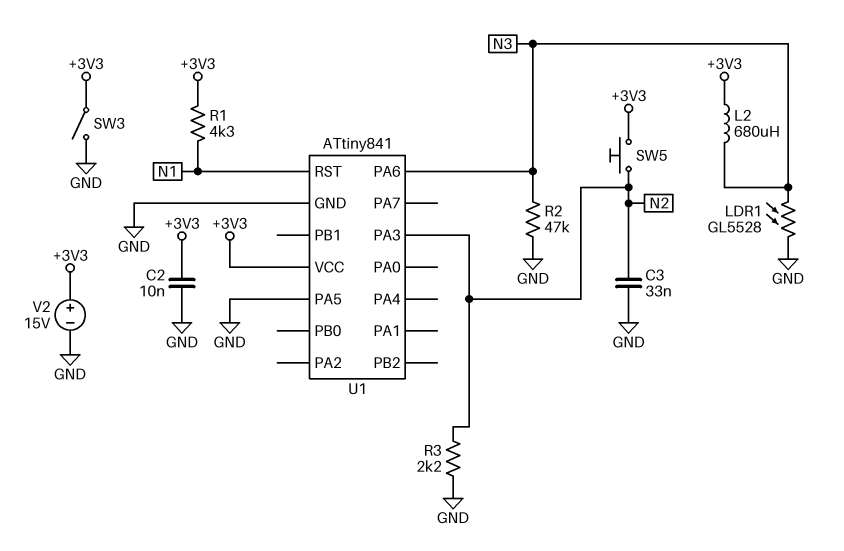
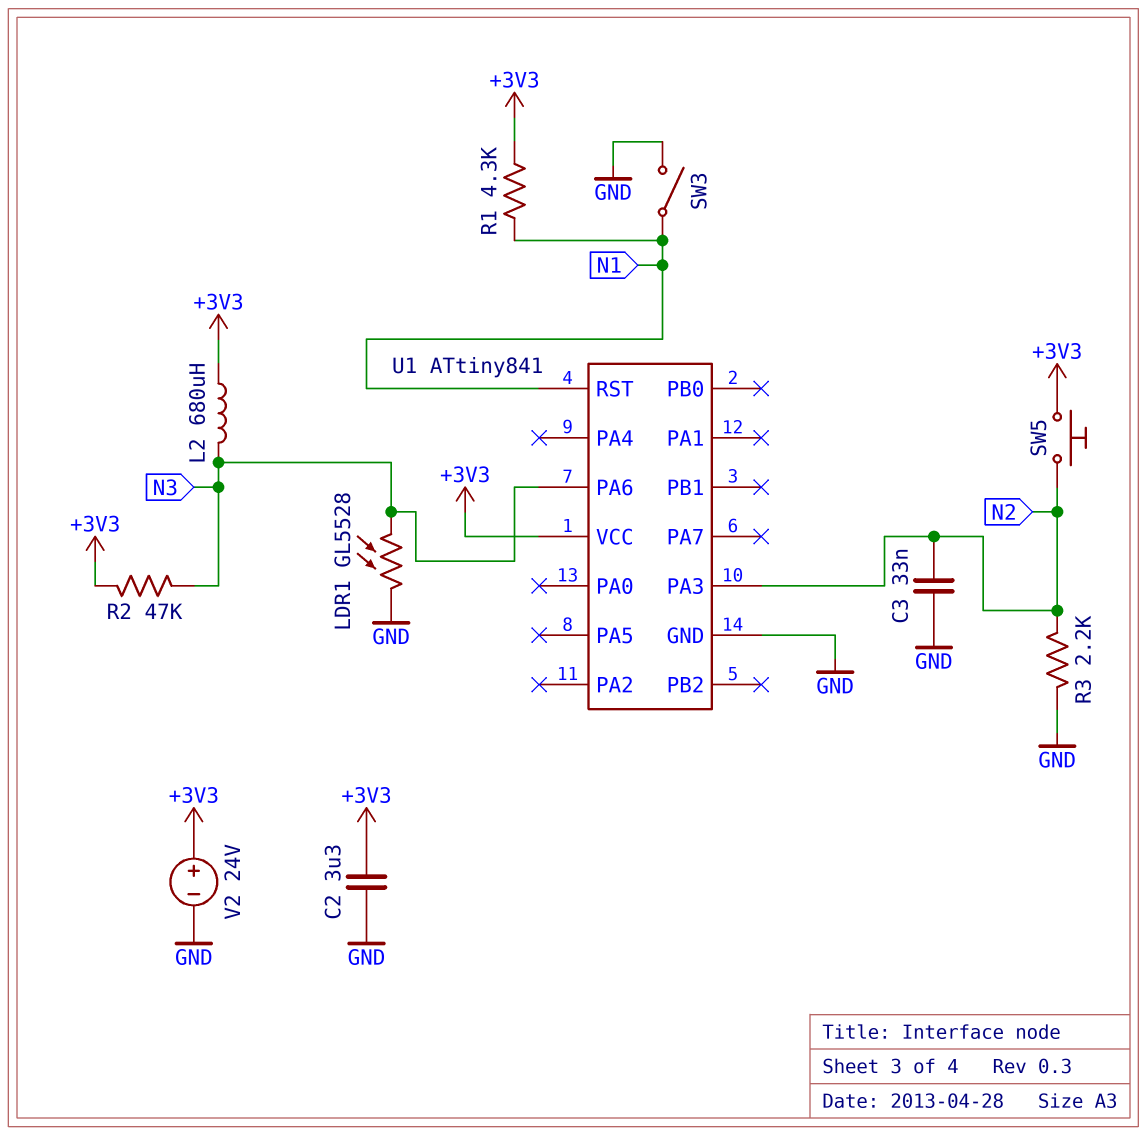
C2: 10nF (+3V3, GND) -> 3.3uF (+3V3, GND)
R2: 47k (GND, N3) -> 47k (+3V3, N3)
SW3: switch (+3V3, GND) -> switch (GND, N1)
U1 pin PA5: GND -> none
V2: 15V (plus +3V3, minus GND) -> 24V (plus +3V3, minus GND)

